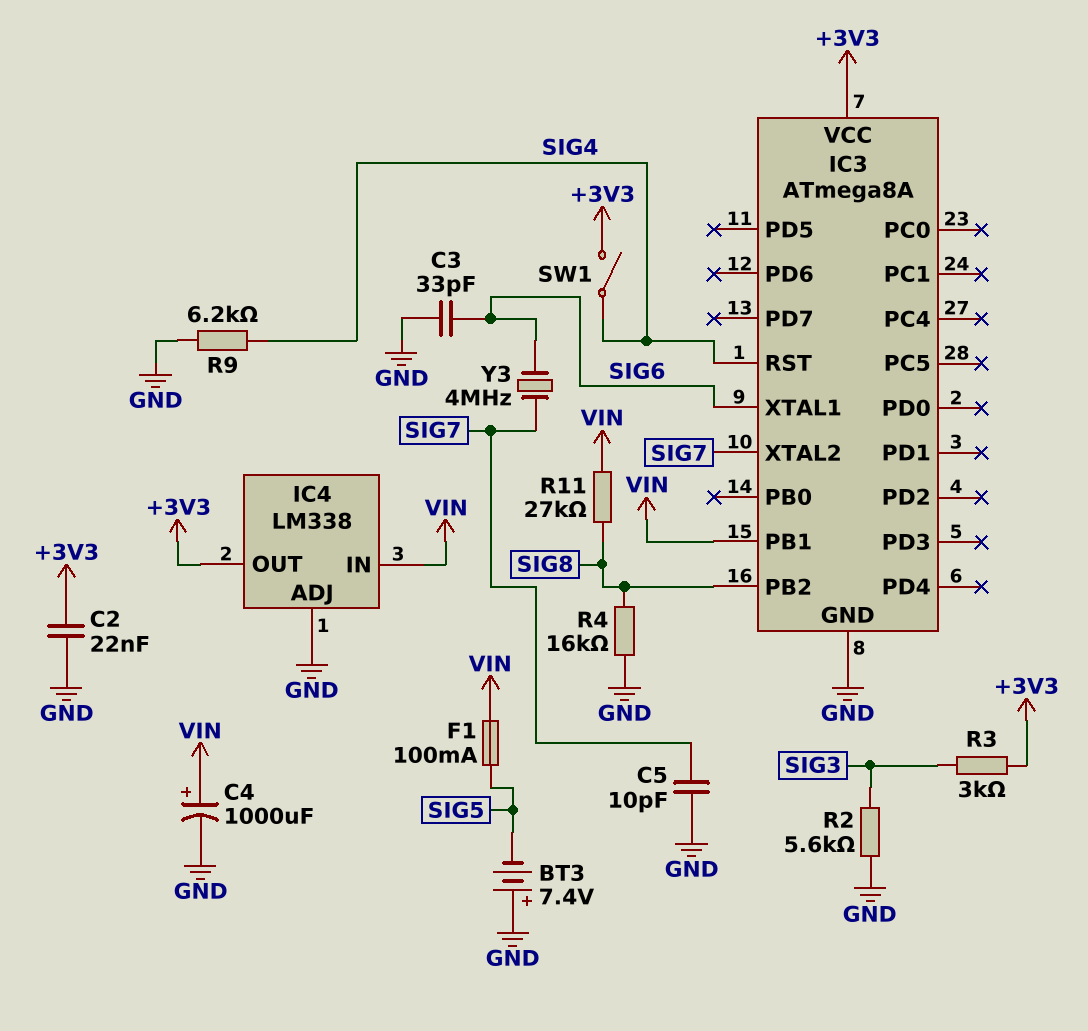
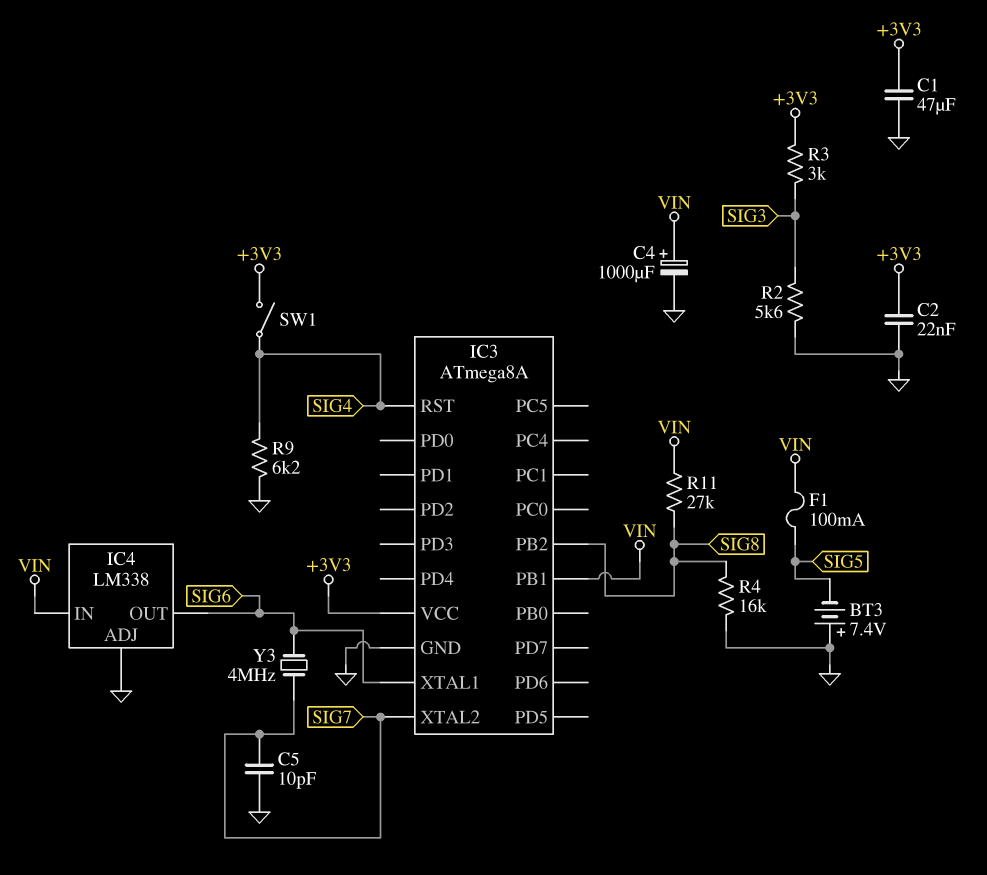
C1: none -> 47uF (+3V3, GND)
C3: 33pF (GND, SIG6) -> none
IC4 pin OUT: +3V3 -> SIG6

